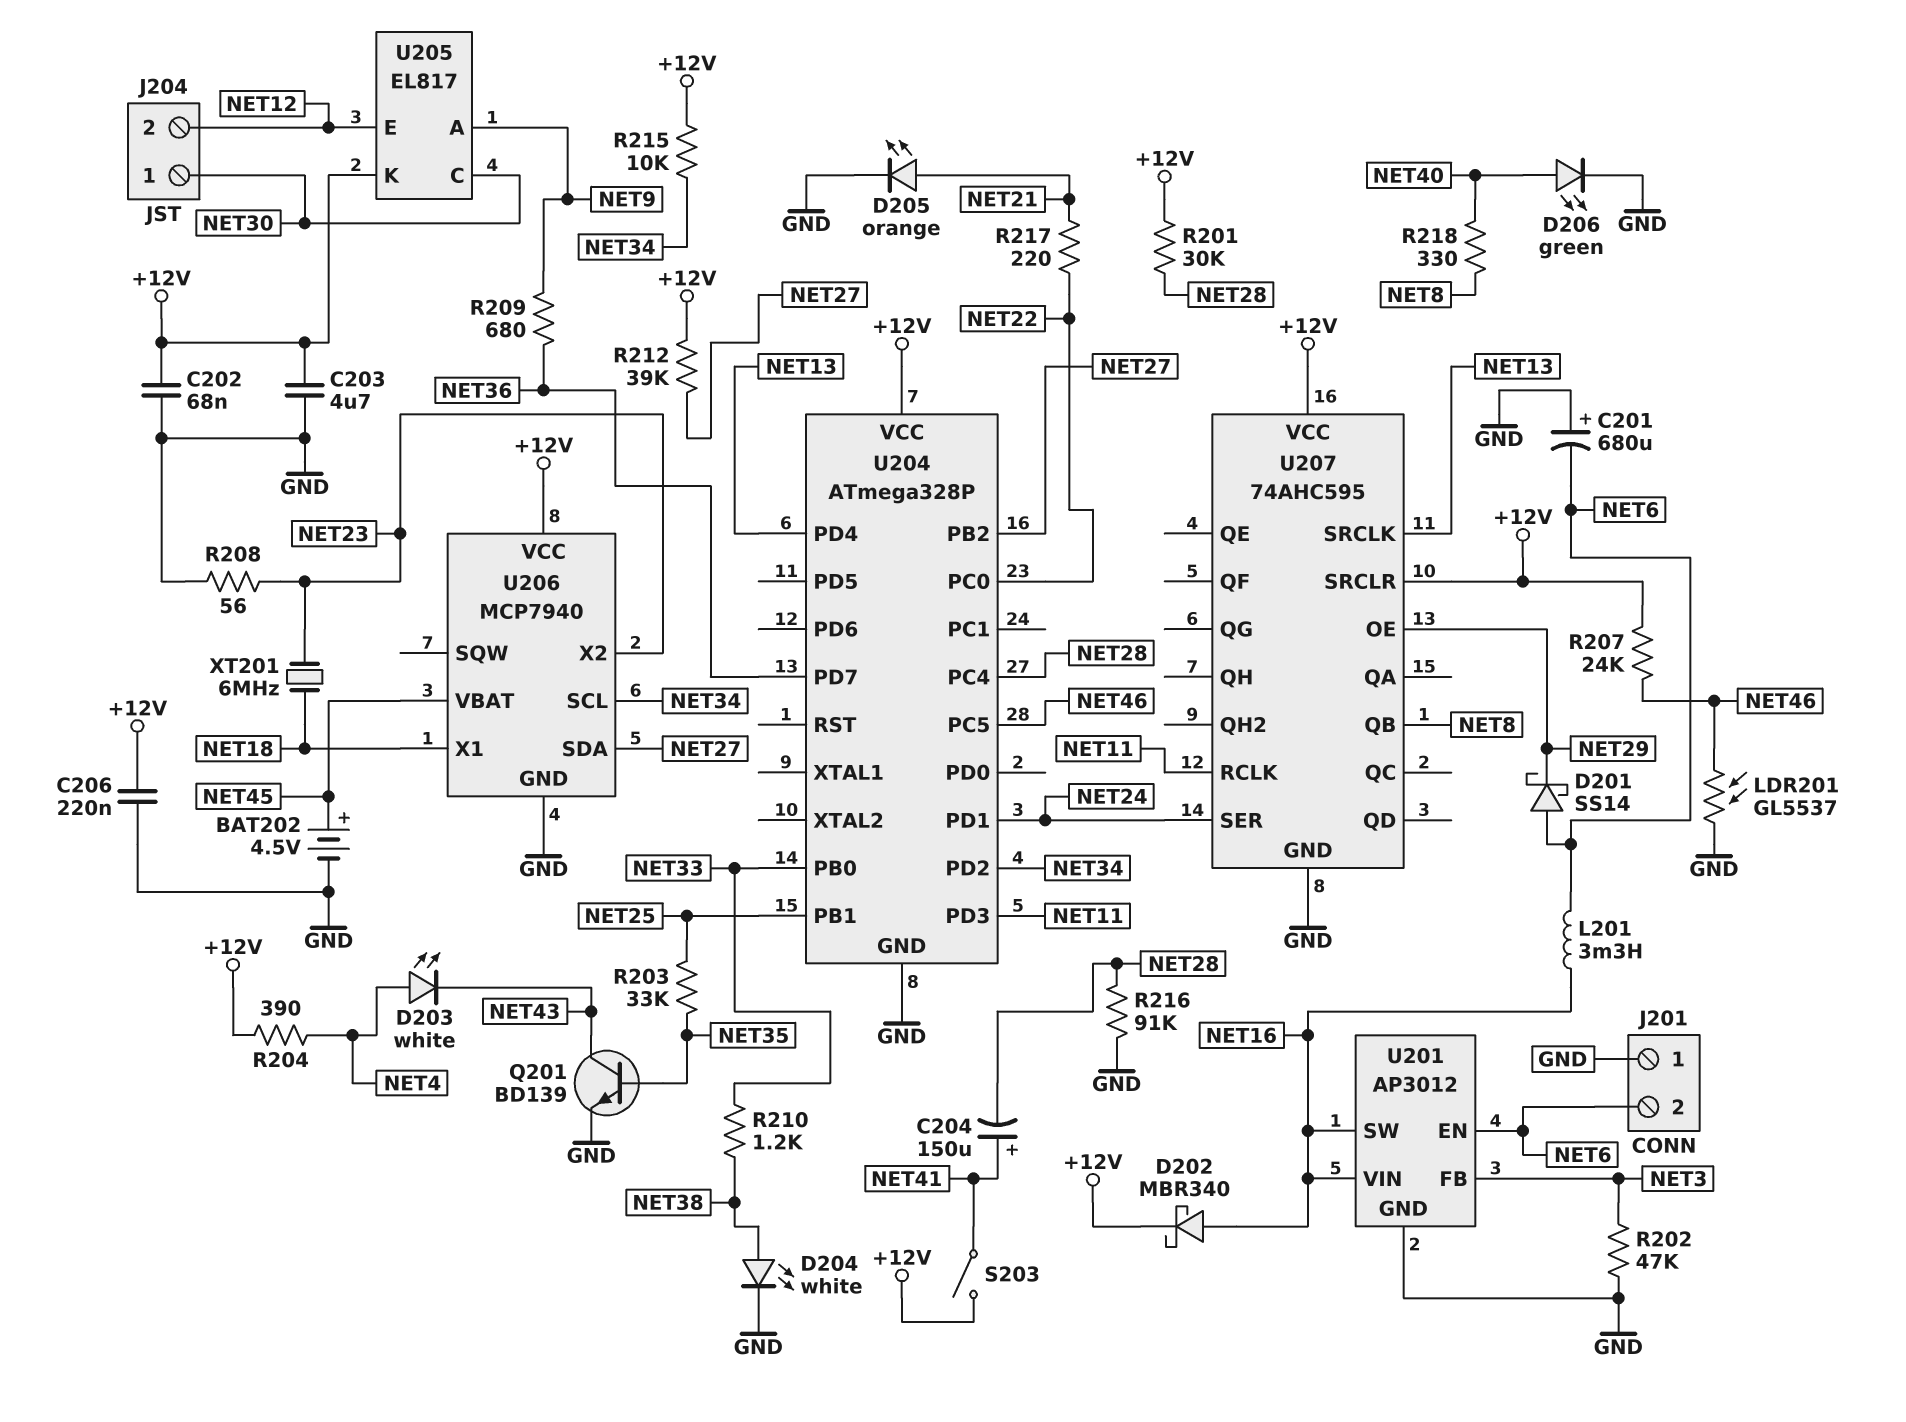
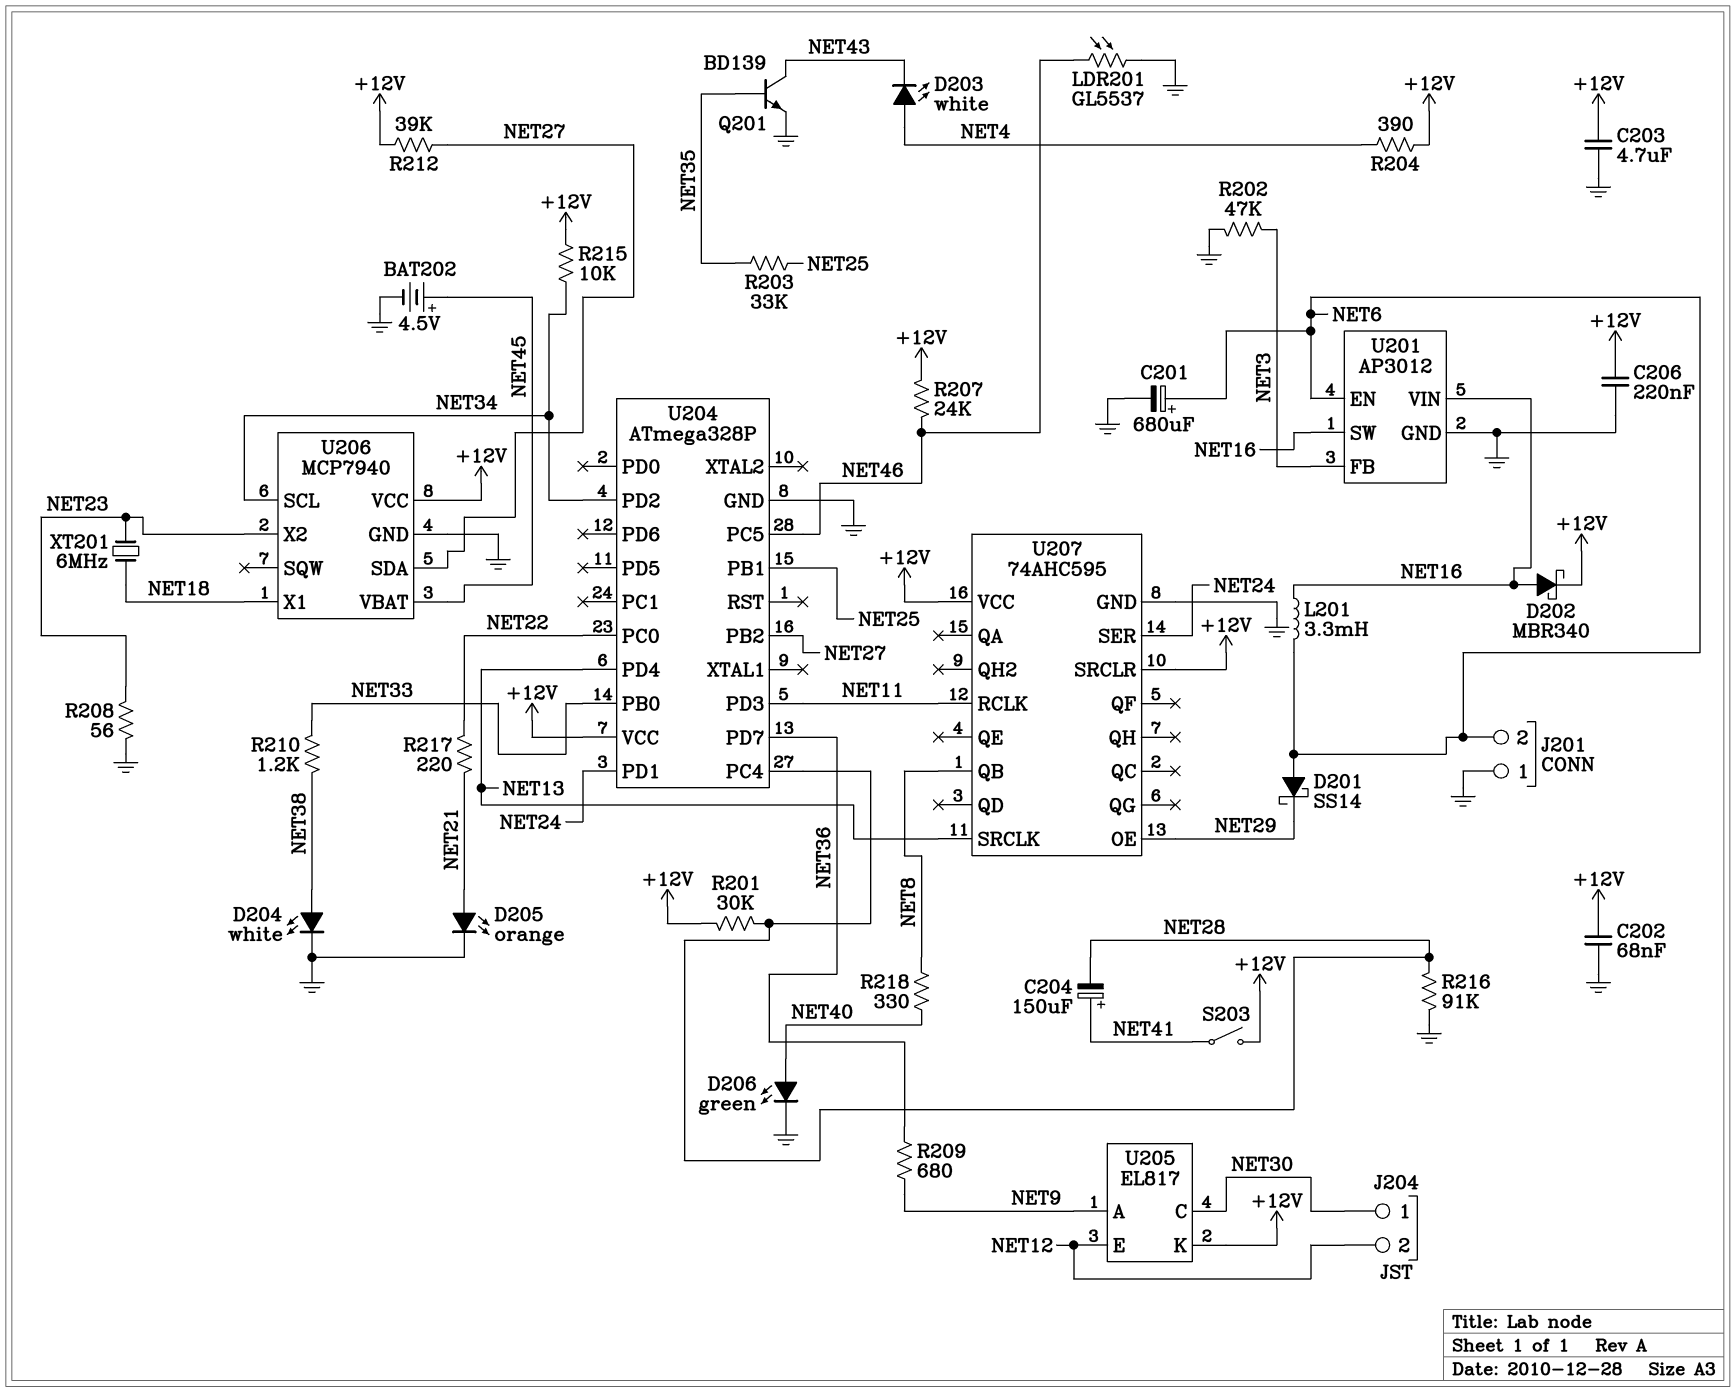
C201: 680uF (plus GND, minus NET6) -> 680uF (plus NET6, minus GND)

